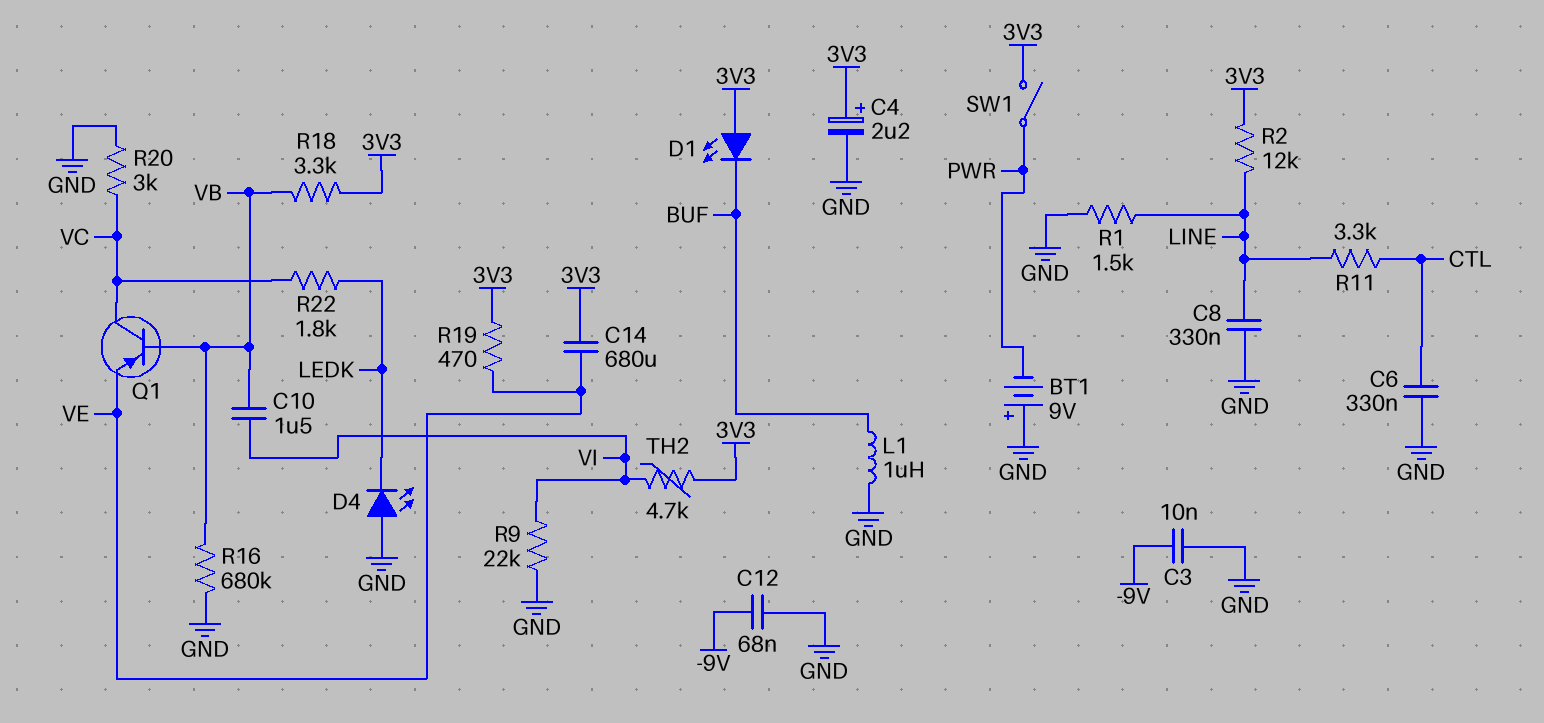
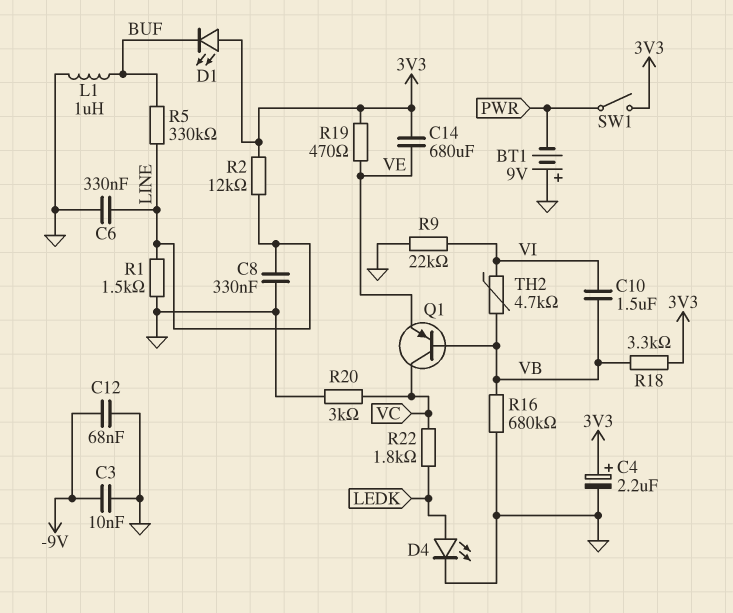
C6: 330nF (CTL, GND) -> 330nF (GND, LINE)
D4: LED (A GND, K LEDK) -> LED (A LEDK, K GND)
R5: none -> 330k (BUF, LINE)
R11: 3.3k (CTL, LINE) -> none
TH2: 4.7k (3V3, VI) -> 4.7k (VB, VI)

